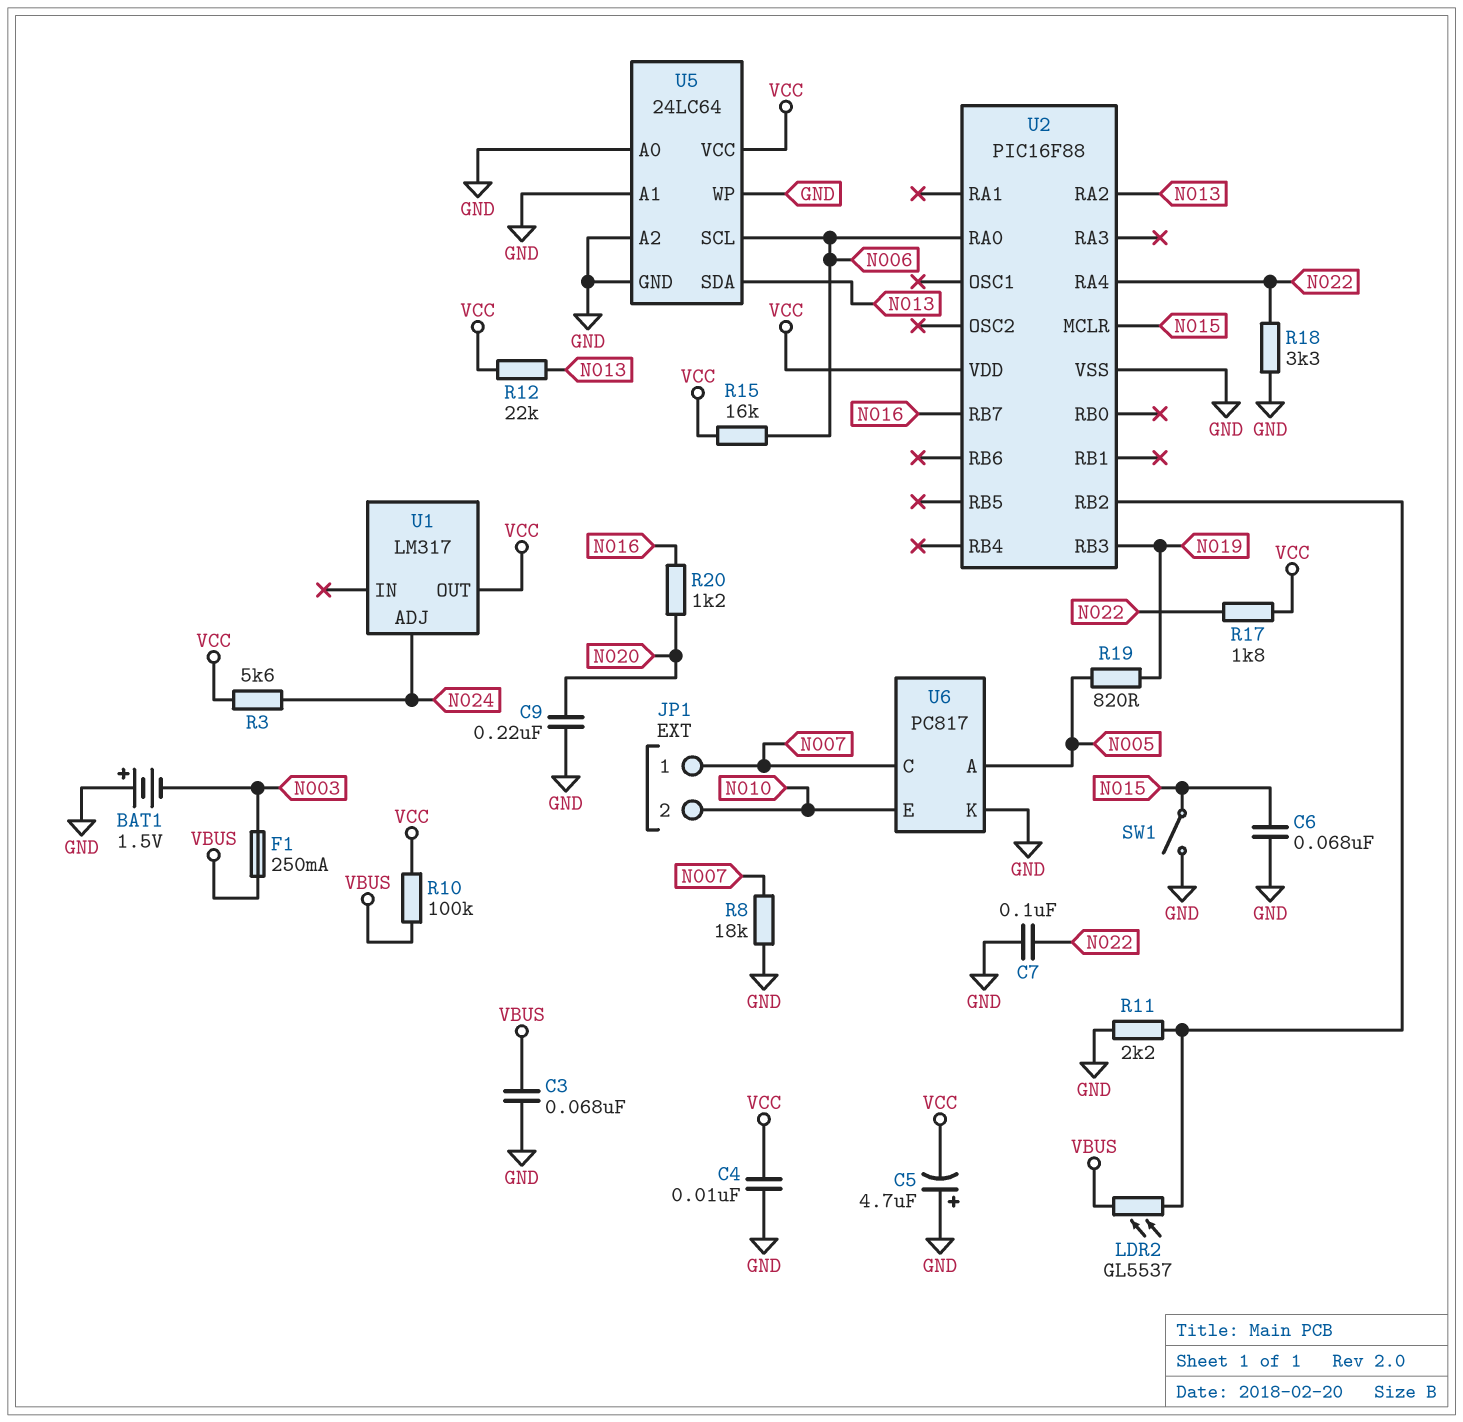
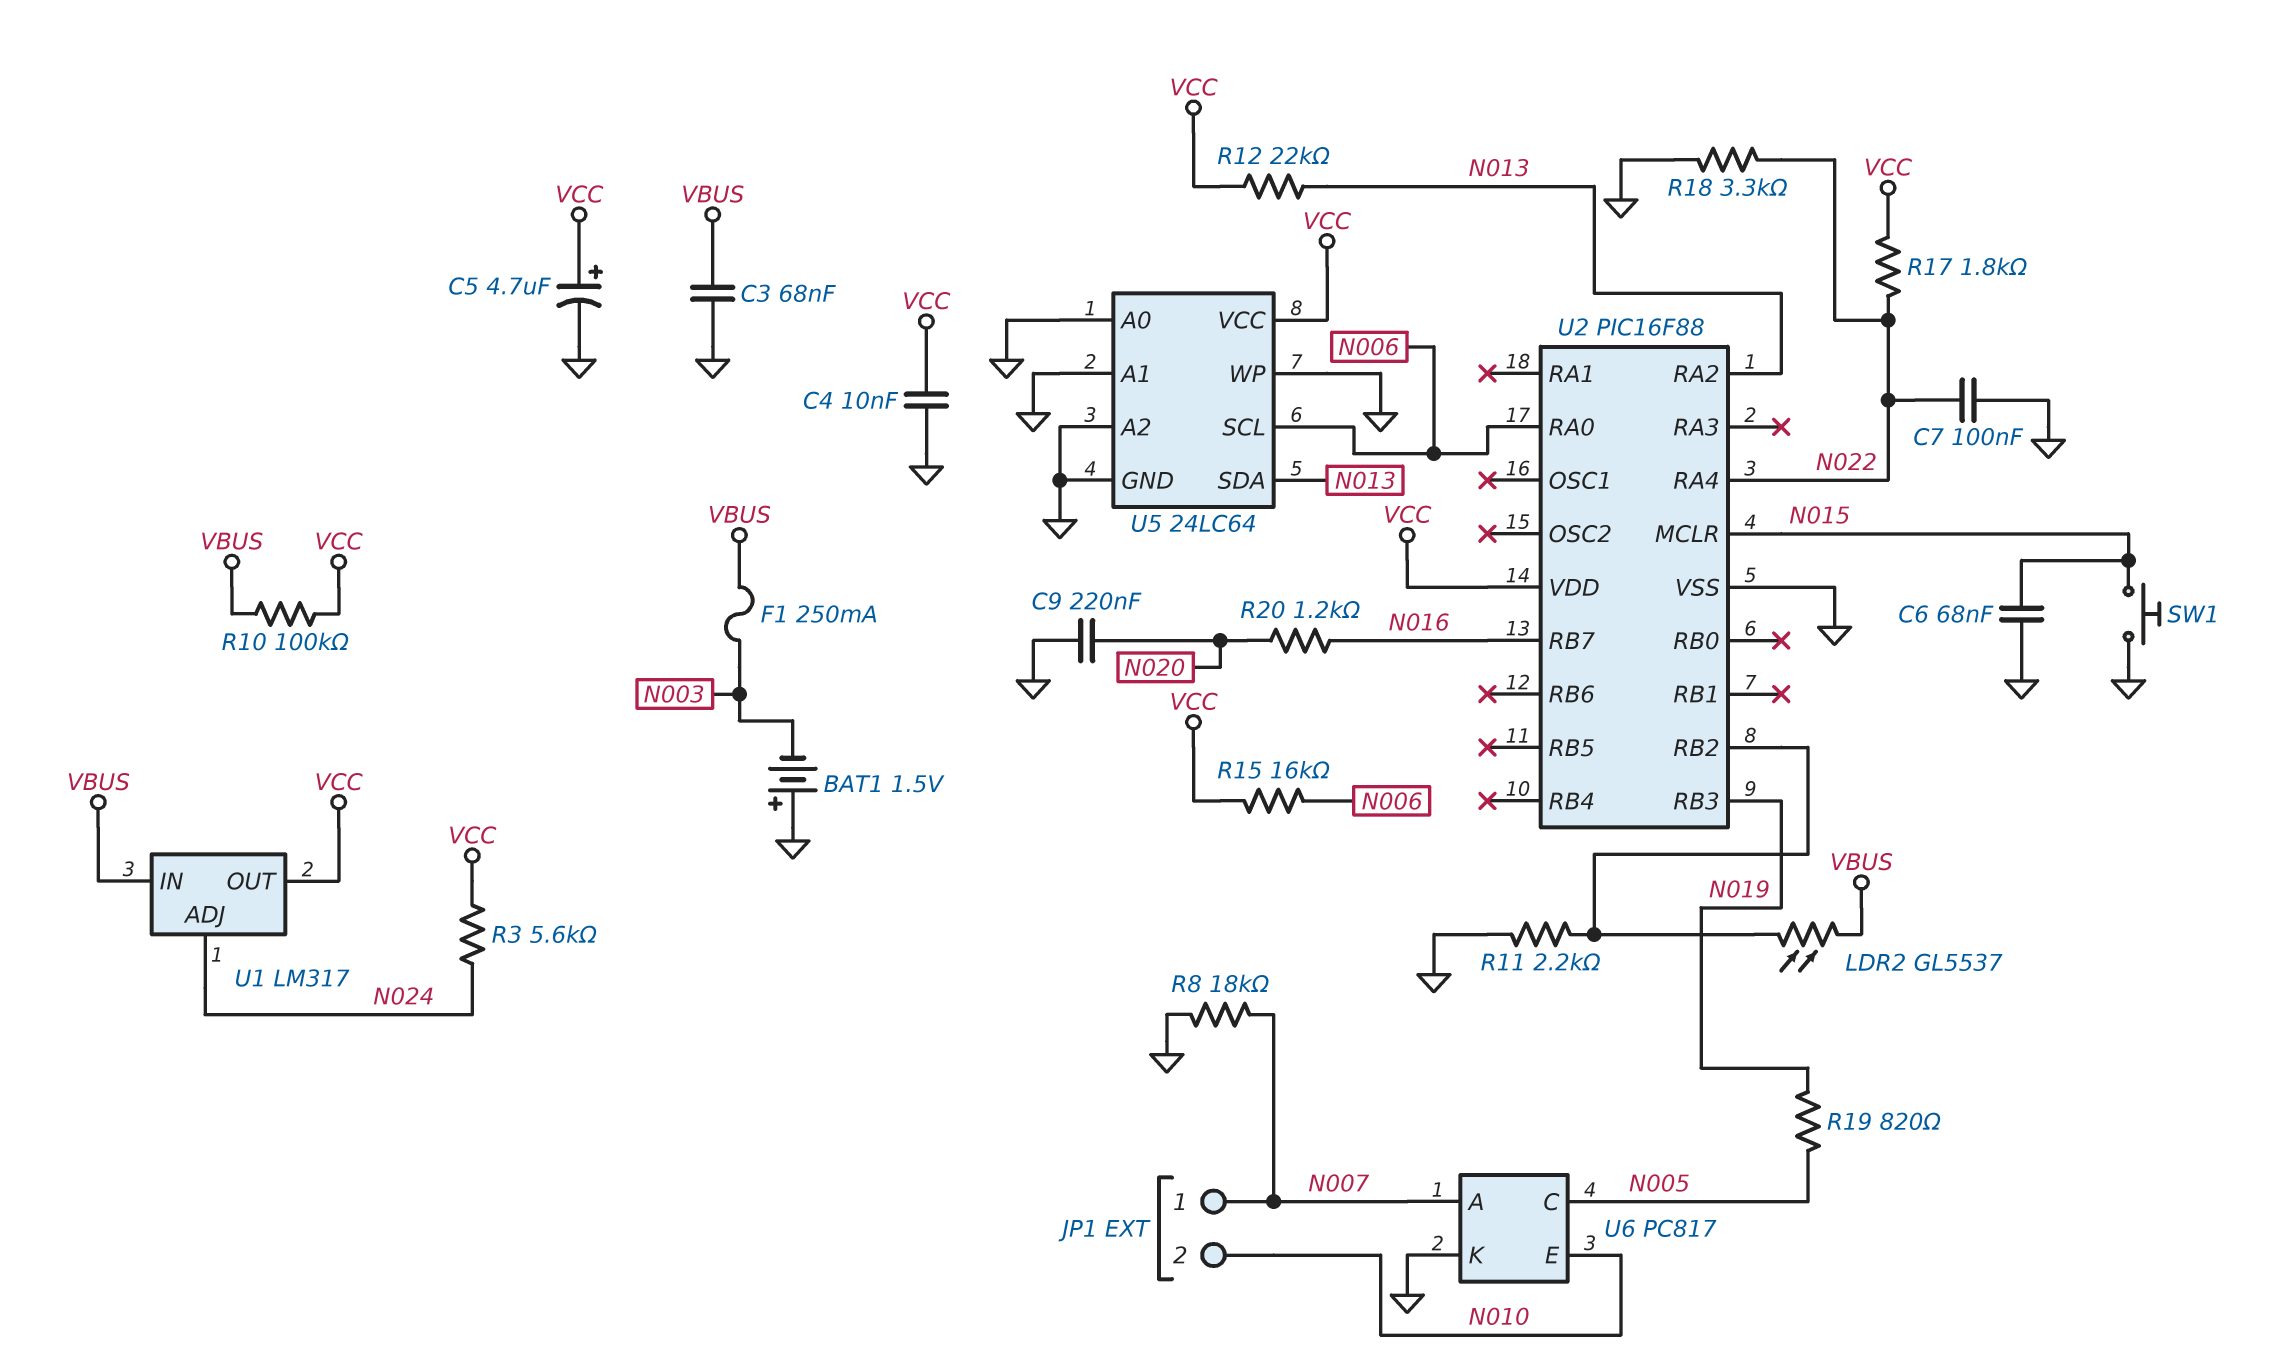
C5: 4.7uF (plus GND, minus VCC) -> 4.7uF (plus VCC, minus GND)
SW1: switch (GND, N015) -> button (GND, N015)
U1 pin IN: none -> VBUS
U6 pin A: N005 -> N007
U6 pin C: N007 -> N005

